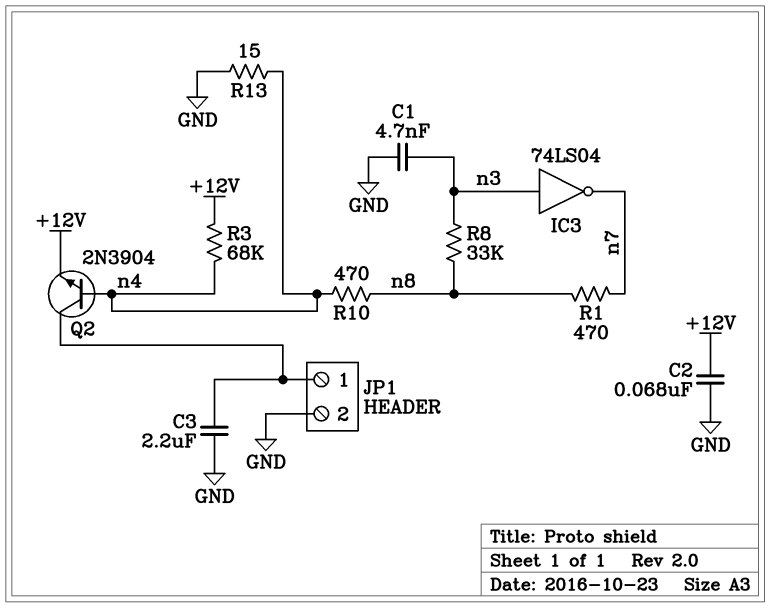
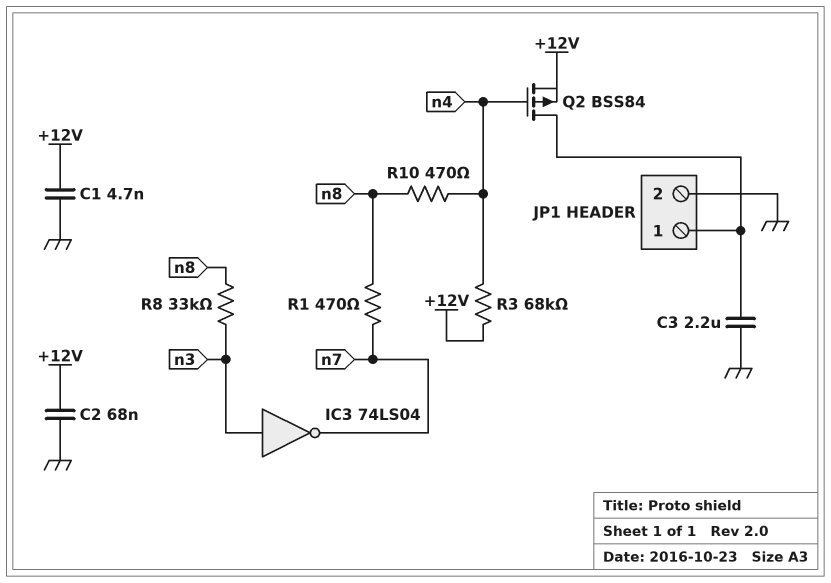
C1: 4.7nF (GND, n3) -> 4.7nF (+12V, GND)
Q2: NPN 2N3904 (B n4, C JP1/1, E +12V) -> PMOS BSS84 (G n4, D JP1/1, S +12V)
R13: 15 (GND, n4) -> none

